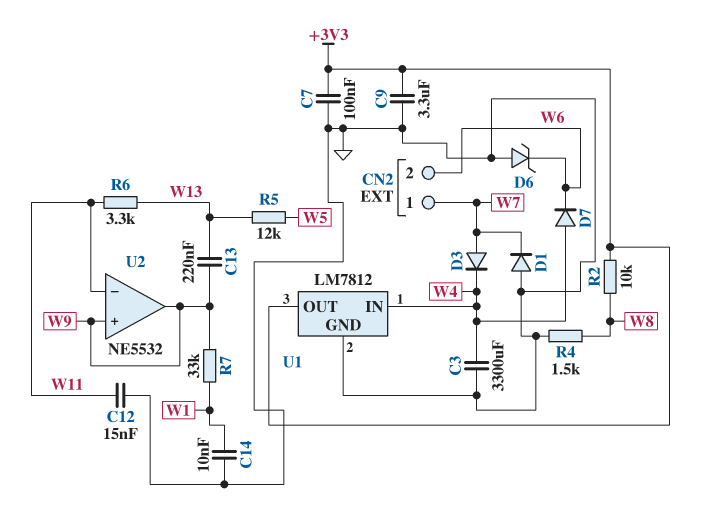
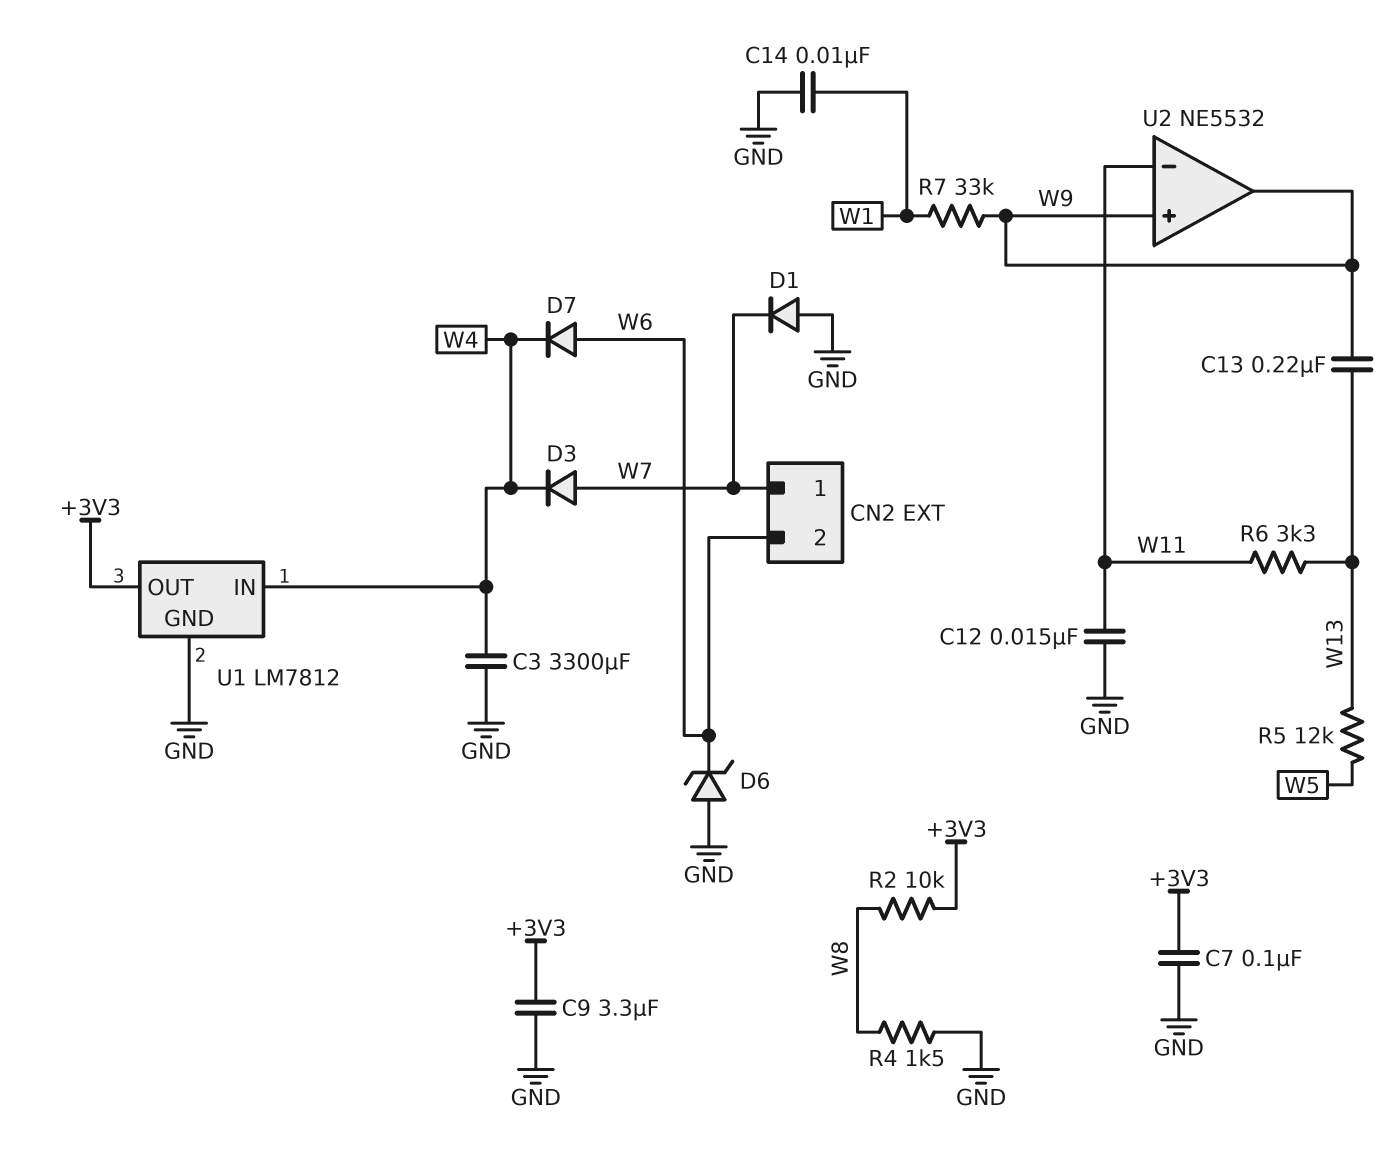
D7: diode (A W4, K W6) -> diode (A W6, K W4)

